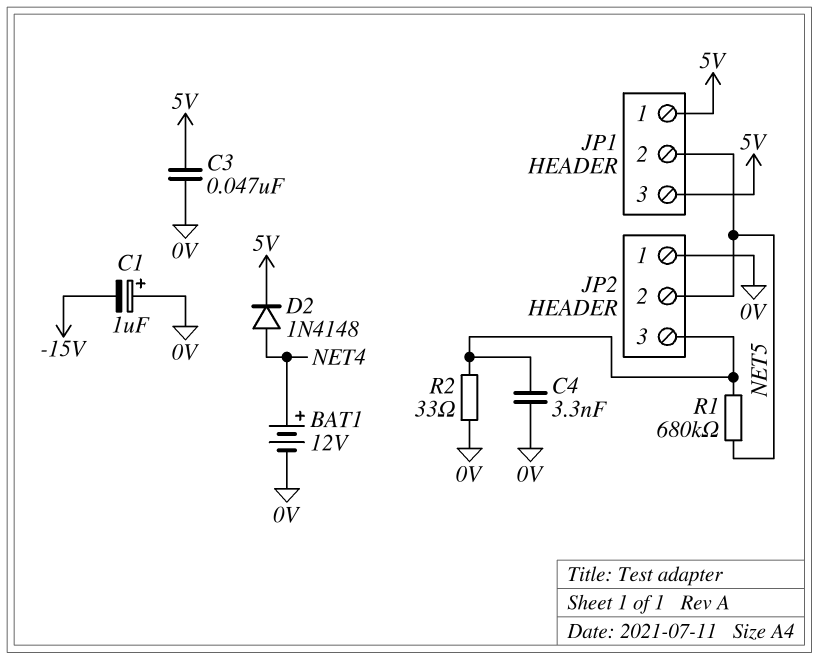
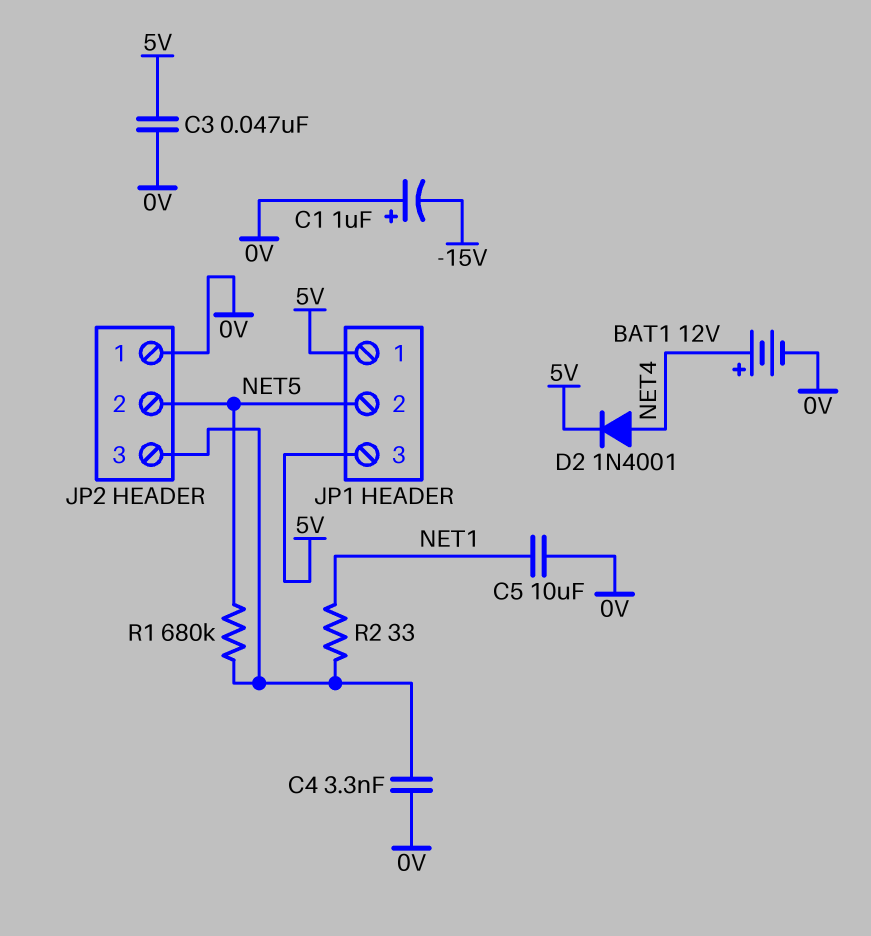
C5: none -> 10uF (0V, NET1)
D2: diode 1N4148 (A NET4, K 5V) -> diode 1N4001 (A NET4, K 5V)
R2: 33 (0V, JP2/3) -> 33 (JP2/3, NET1)

